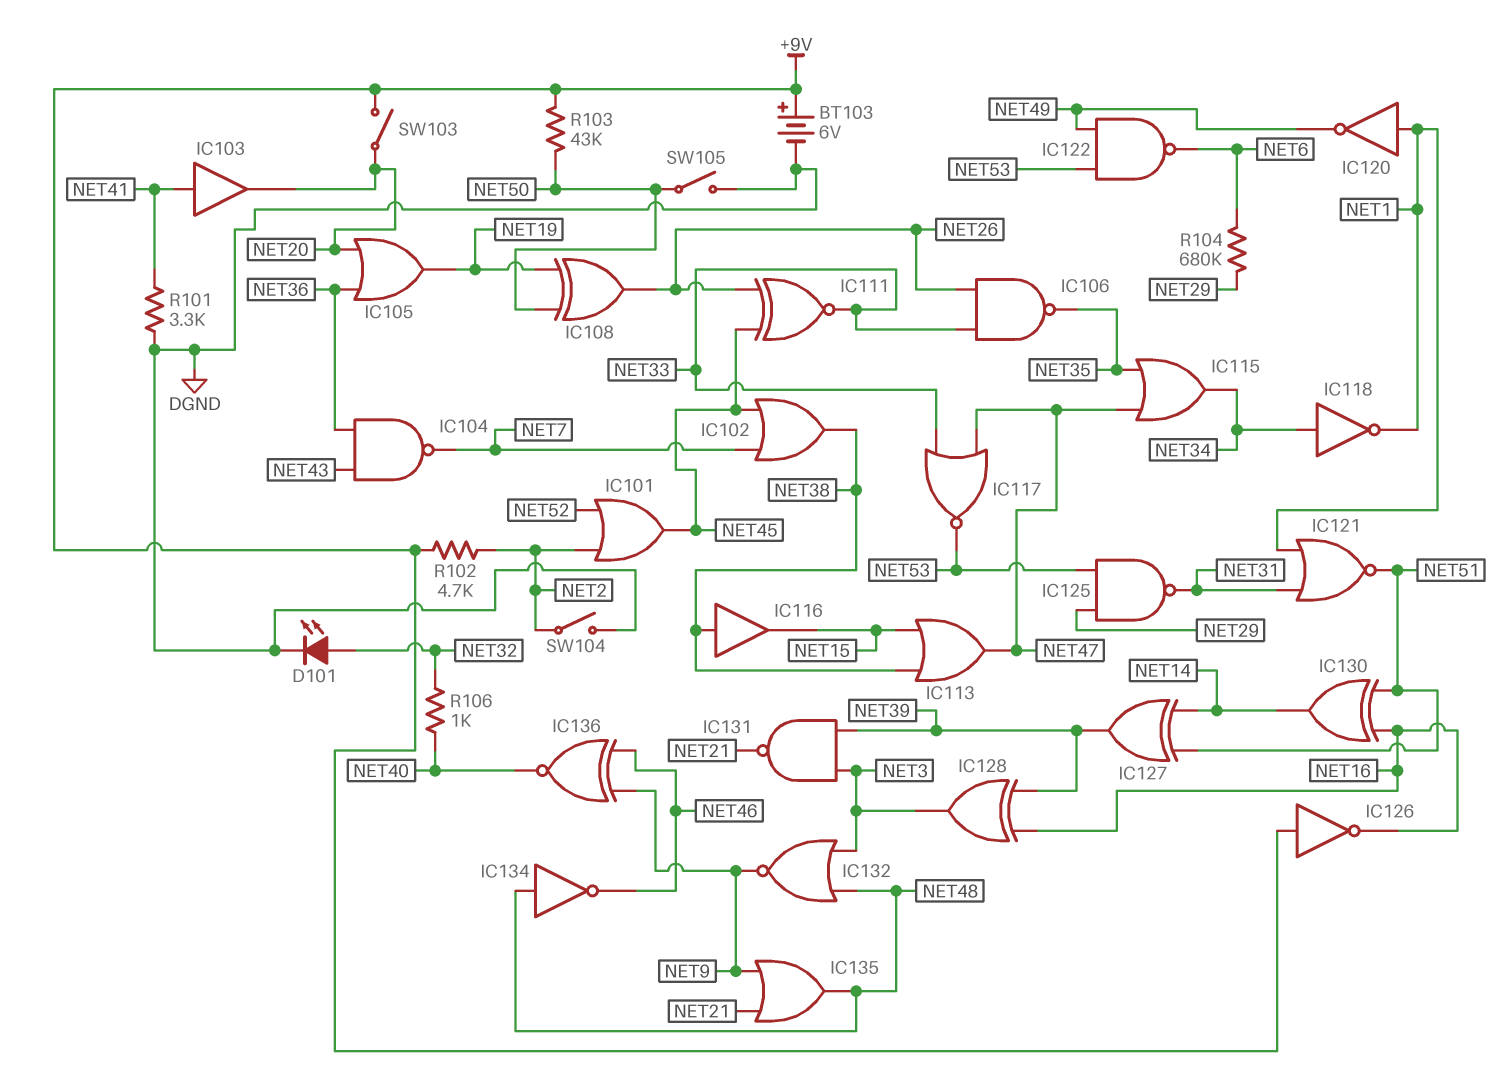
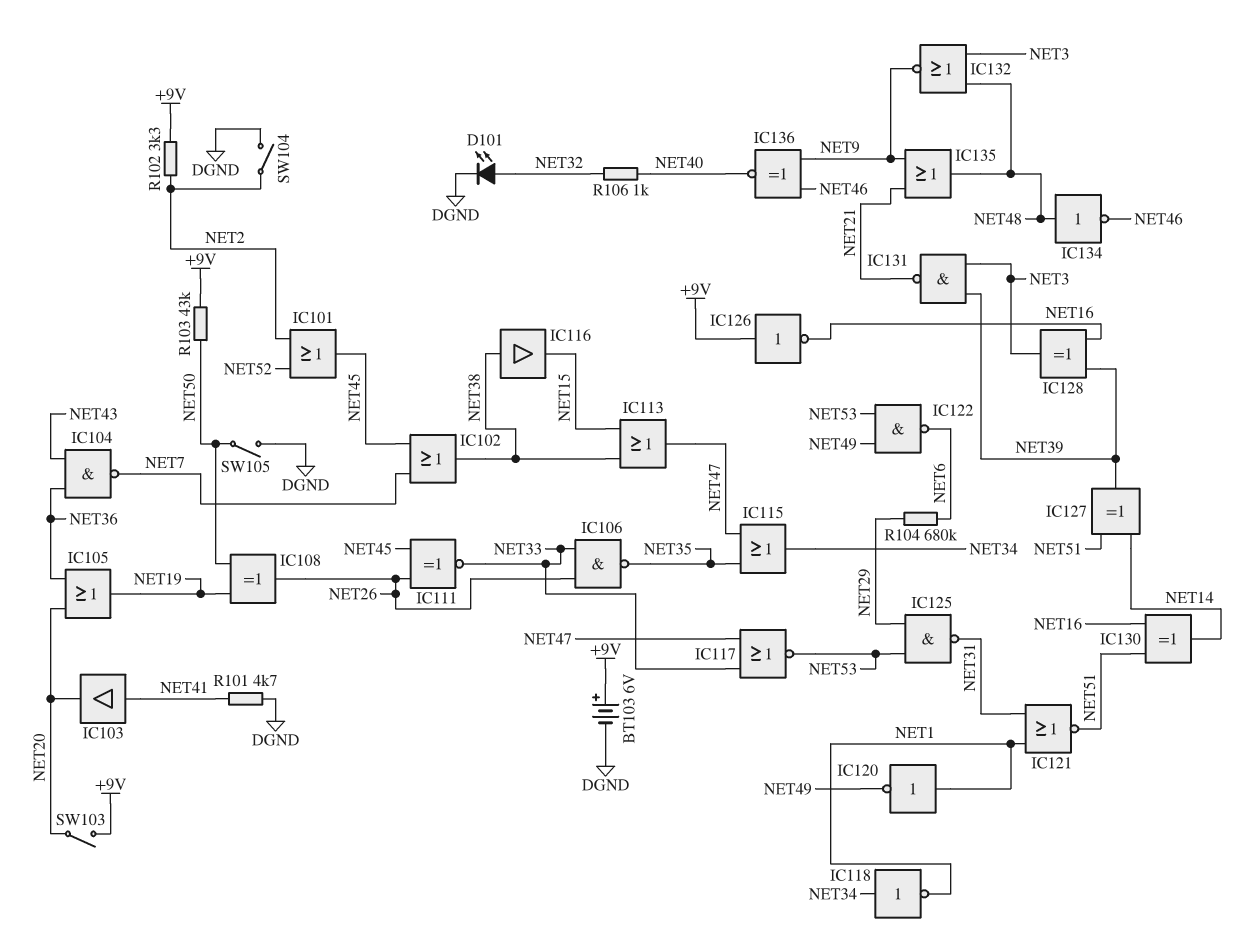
R101: 3.3k (DGND, NET41) -> 4.7k (DGND, NET41)
R102: 4.7k (+9V, NET2) -> 3.3k (+9V, NET2)

